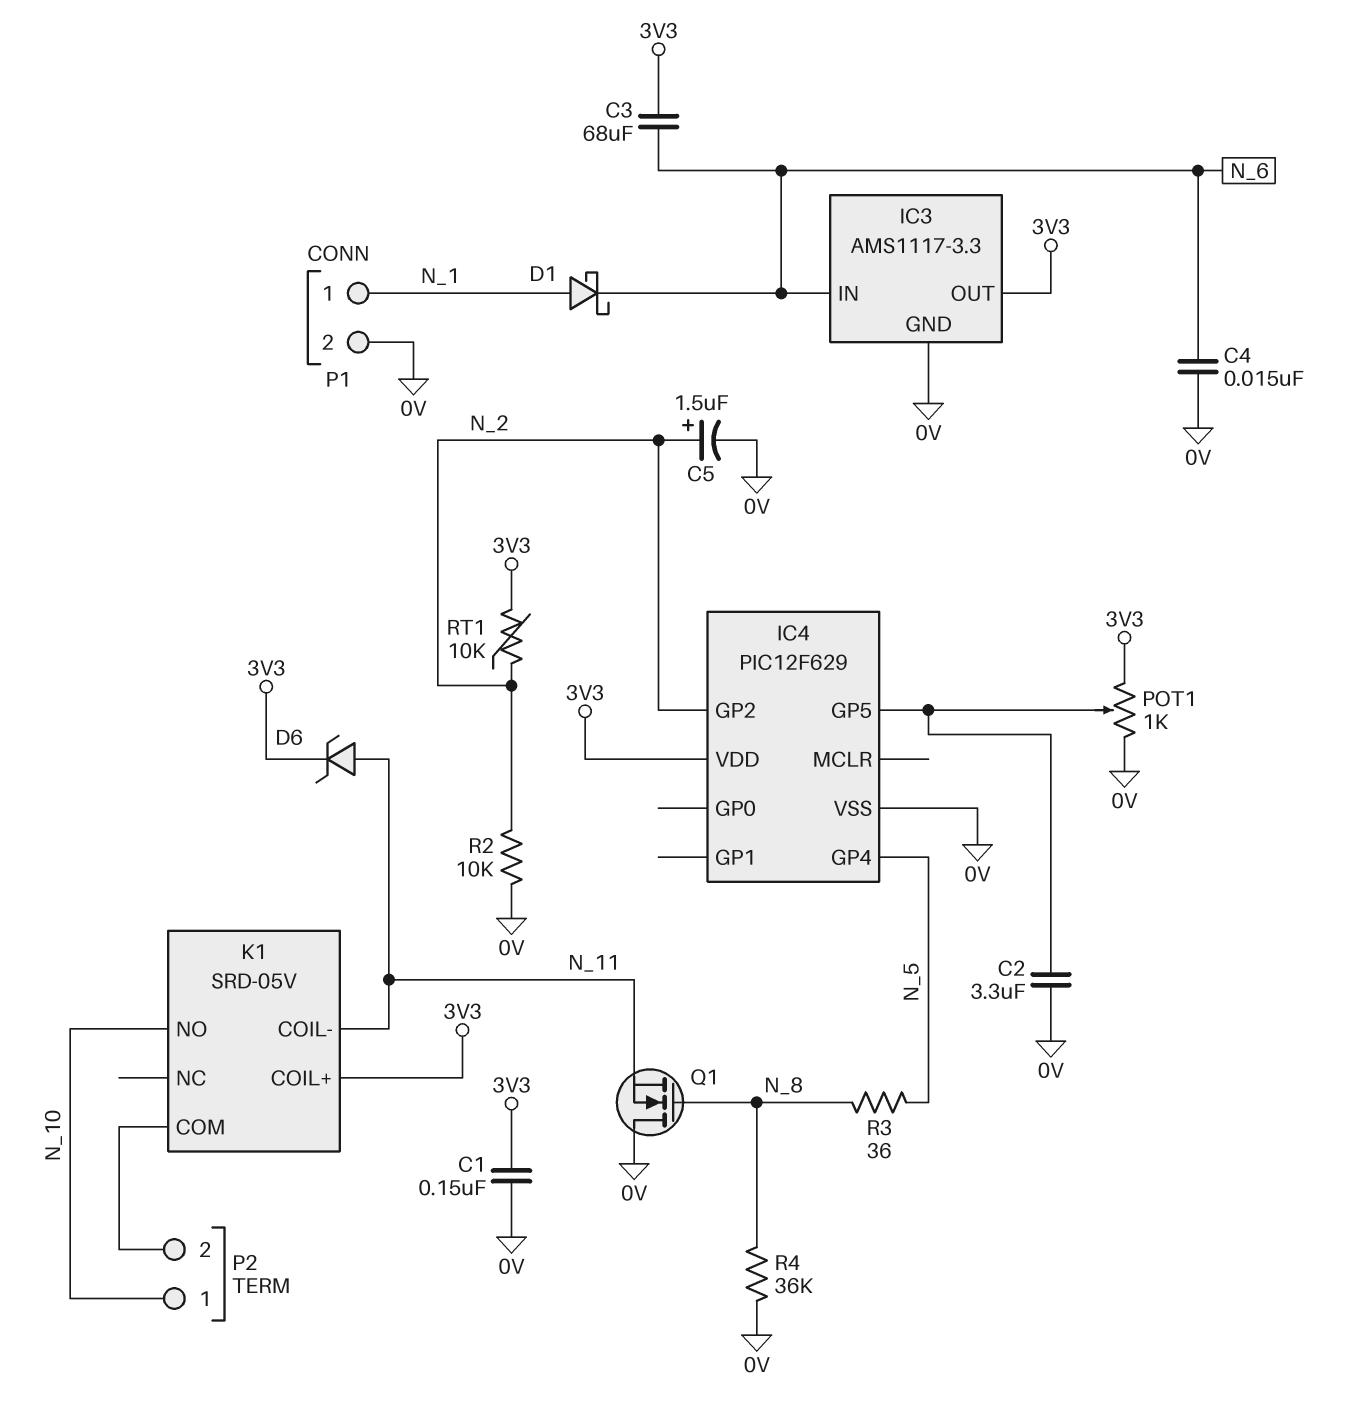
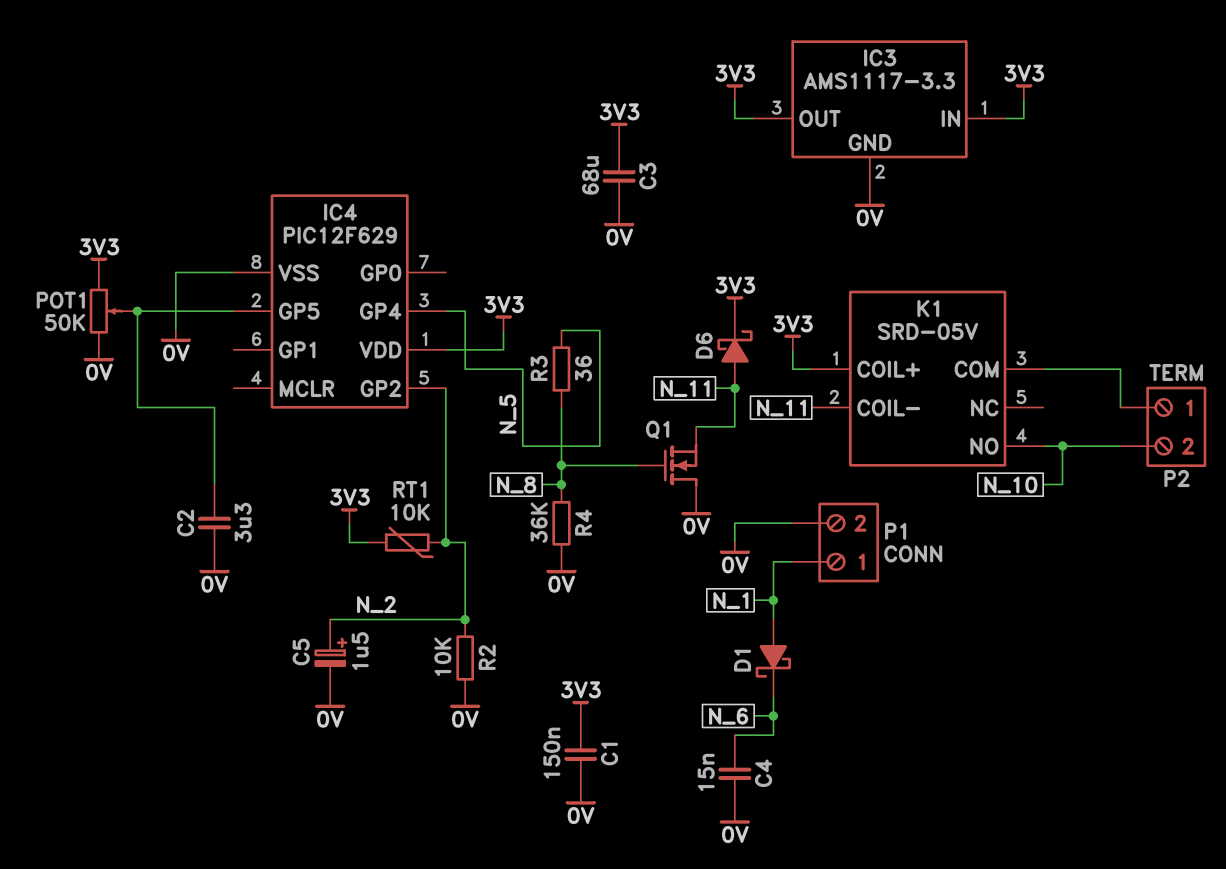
C3: 68uF (3V3, N_6) -> 68uF (0V, 3V3)
D6: zener (A N_11, K 3V3) -> schottky (A N_11, K 3V3)
IC3 pin IN: N_6 -> 3V3
P2 pin 1: N_10 -> K1/COM
P2 pin 2: K1/COM -> N_10
POT1: 1k (0V, 3V3, wiper IC4/GP5) -> 50k (0V, 3V3, wiper IC4/GP5)

